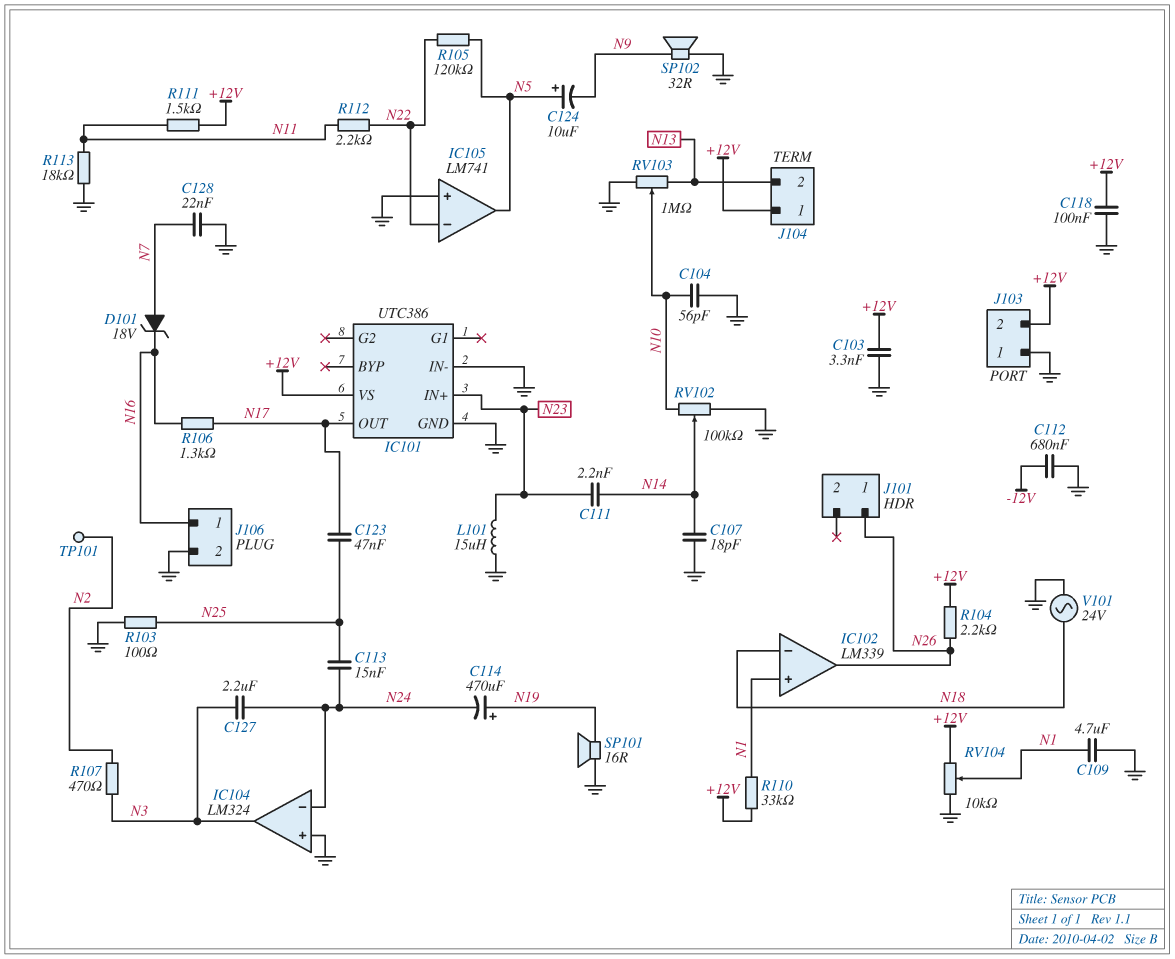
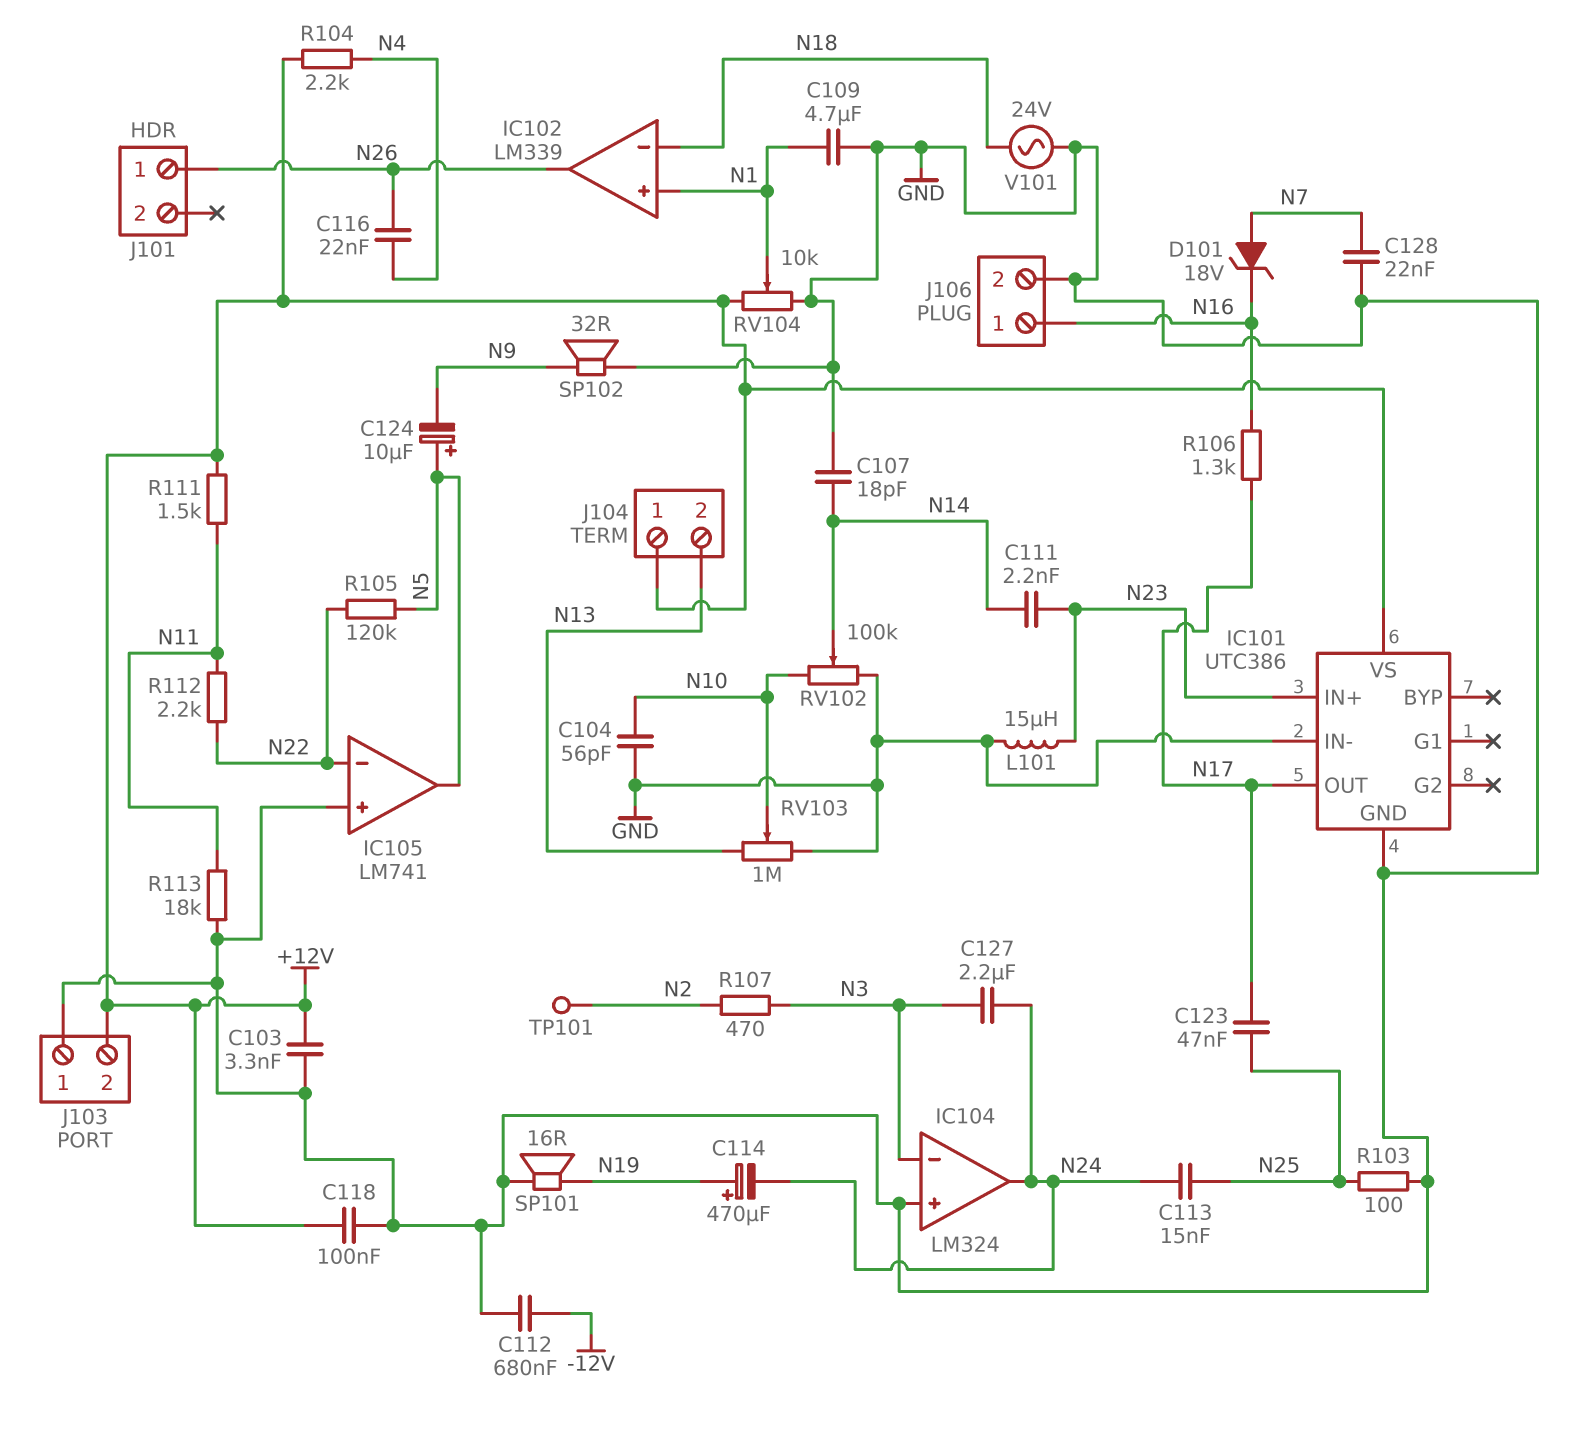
C116: none -> 22nF (N4, N26)
IC104 pin in-: N24 -> N3
IC104 pin out: N3 -> N24
R104: 2.2k (+12V, N26) -> 2.2k (+12V, N4)
R110: 33k (+12V, N1) -> none

